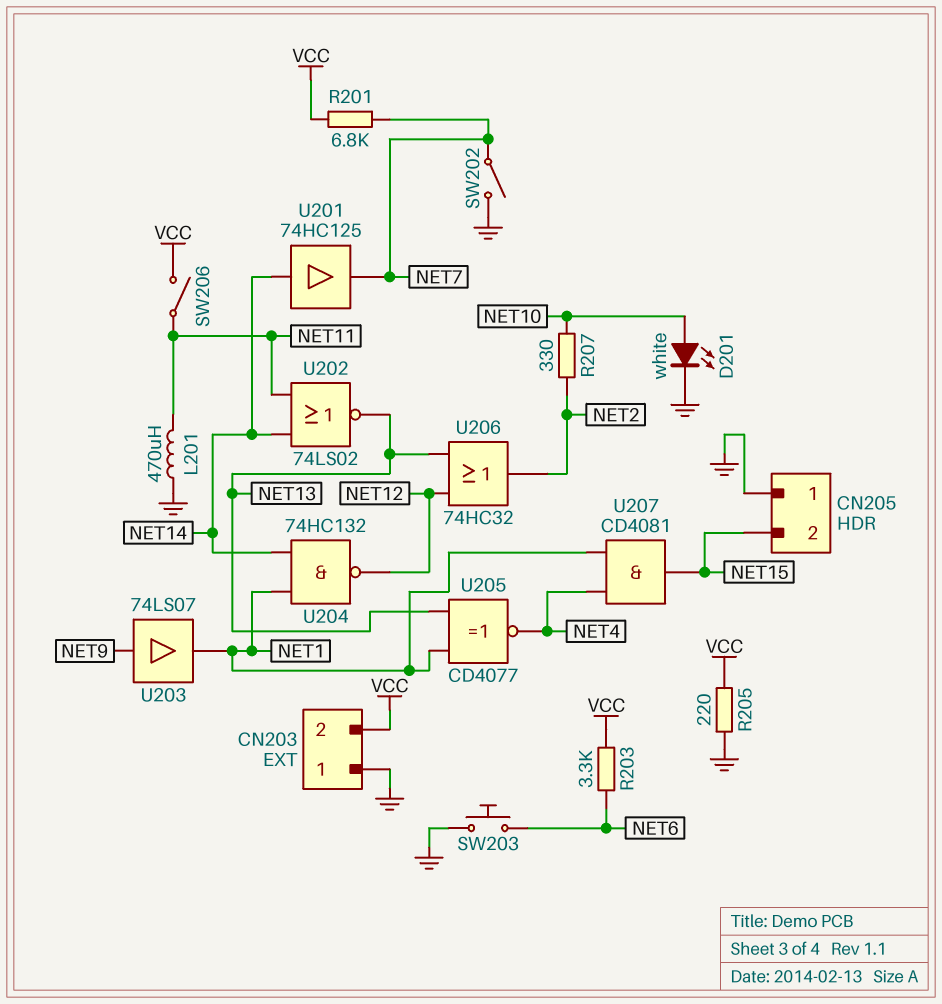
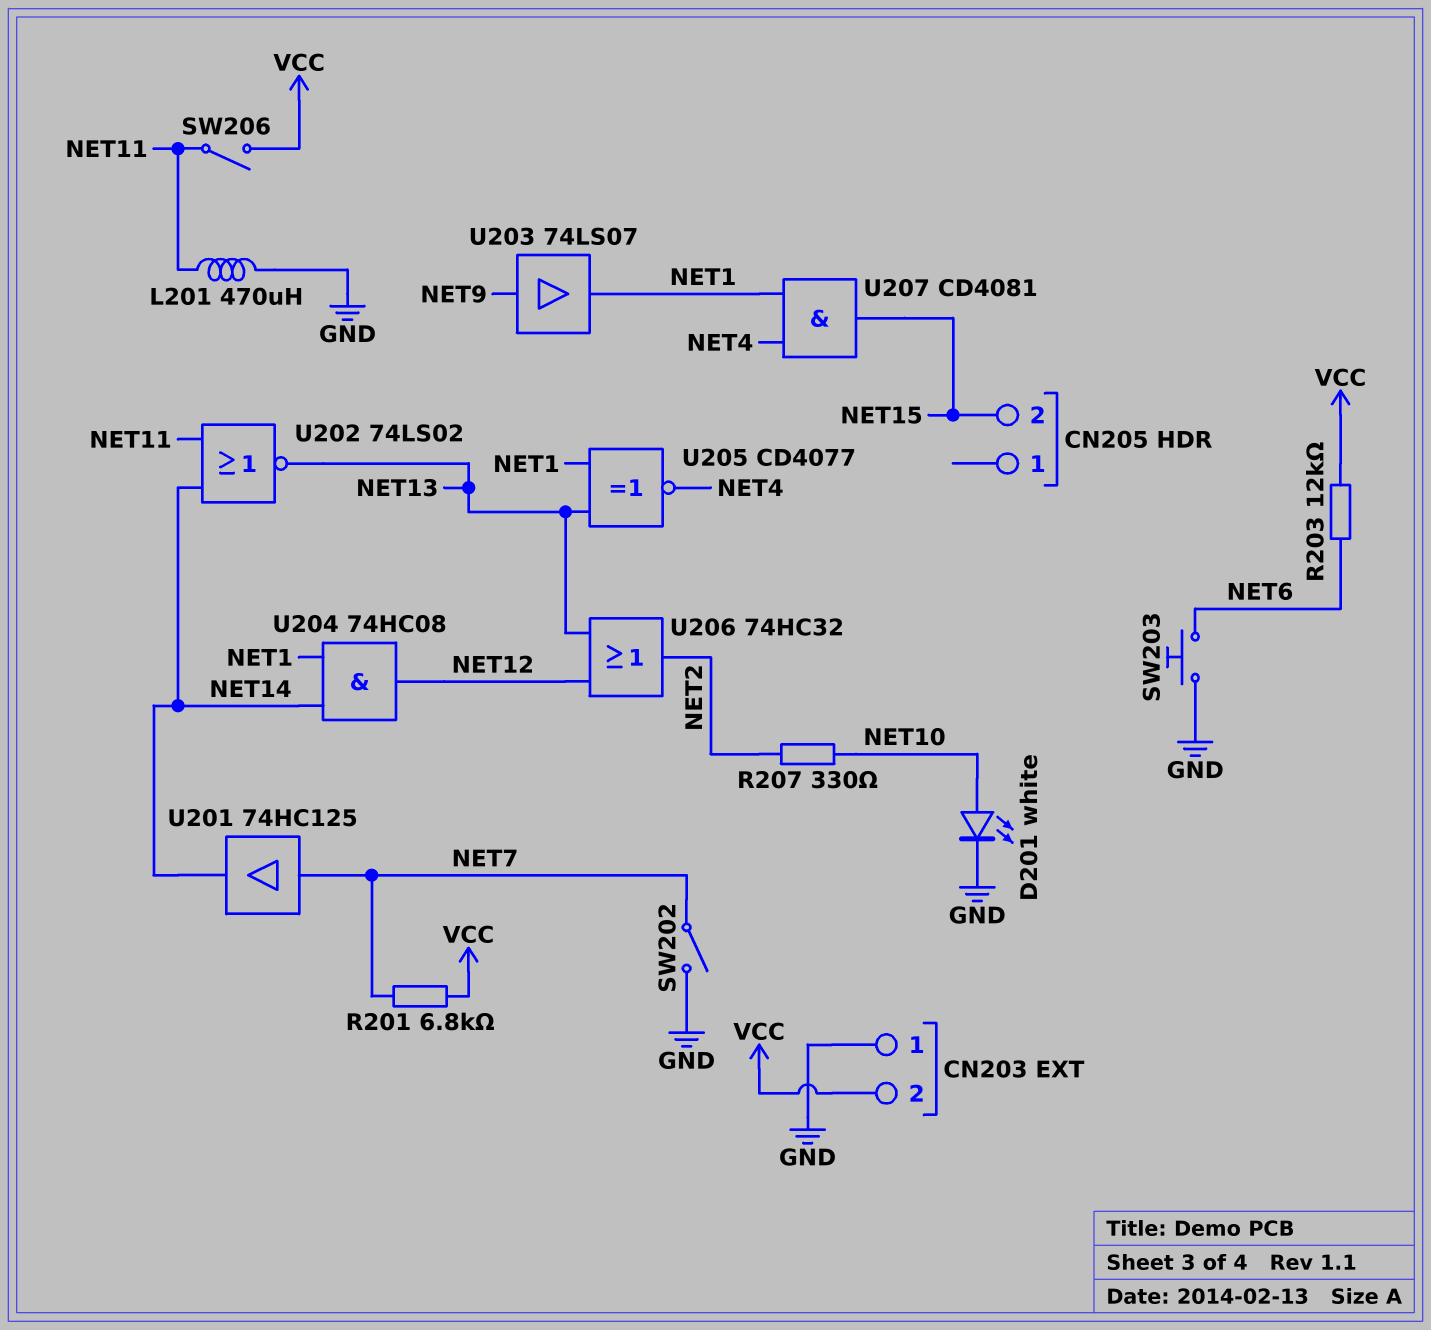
CN205 pin 1: GND -> none
R203: 3.3k (NET6, VCC) -> 12k (NET6, VCC)
R205: 220 (GND, VCC) -> none
U201: buffer 74HC125 (in NET14, out NET7) -> buffer 74HC125 (in NET7, out NET14)
U204: NAND 74HC132 (in NET1, in NET14, out NET12) -> AND 74HC08 (in NET1, in NET14, out NET12)

